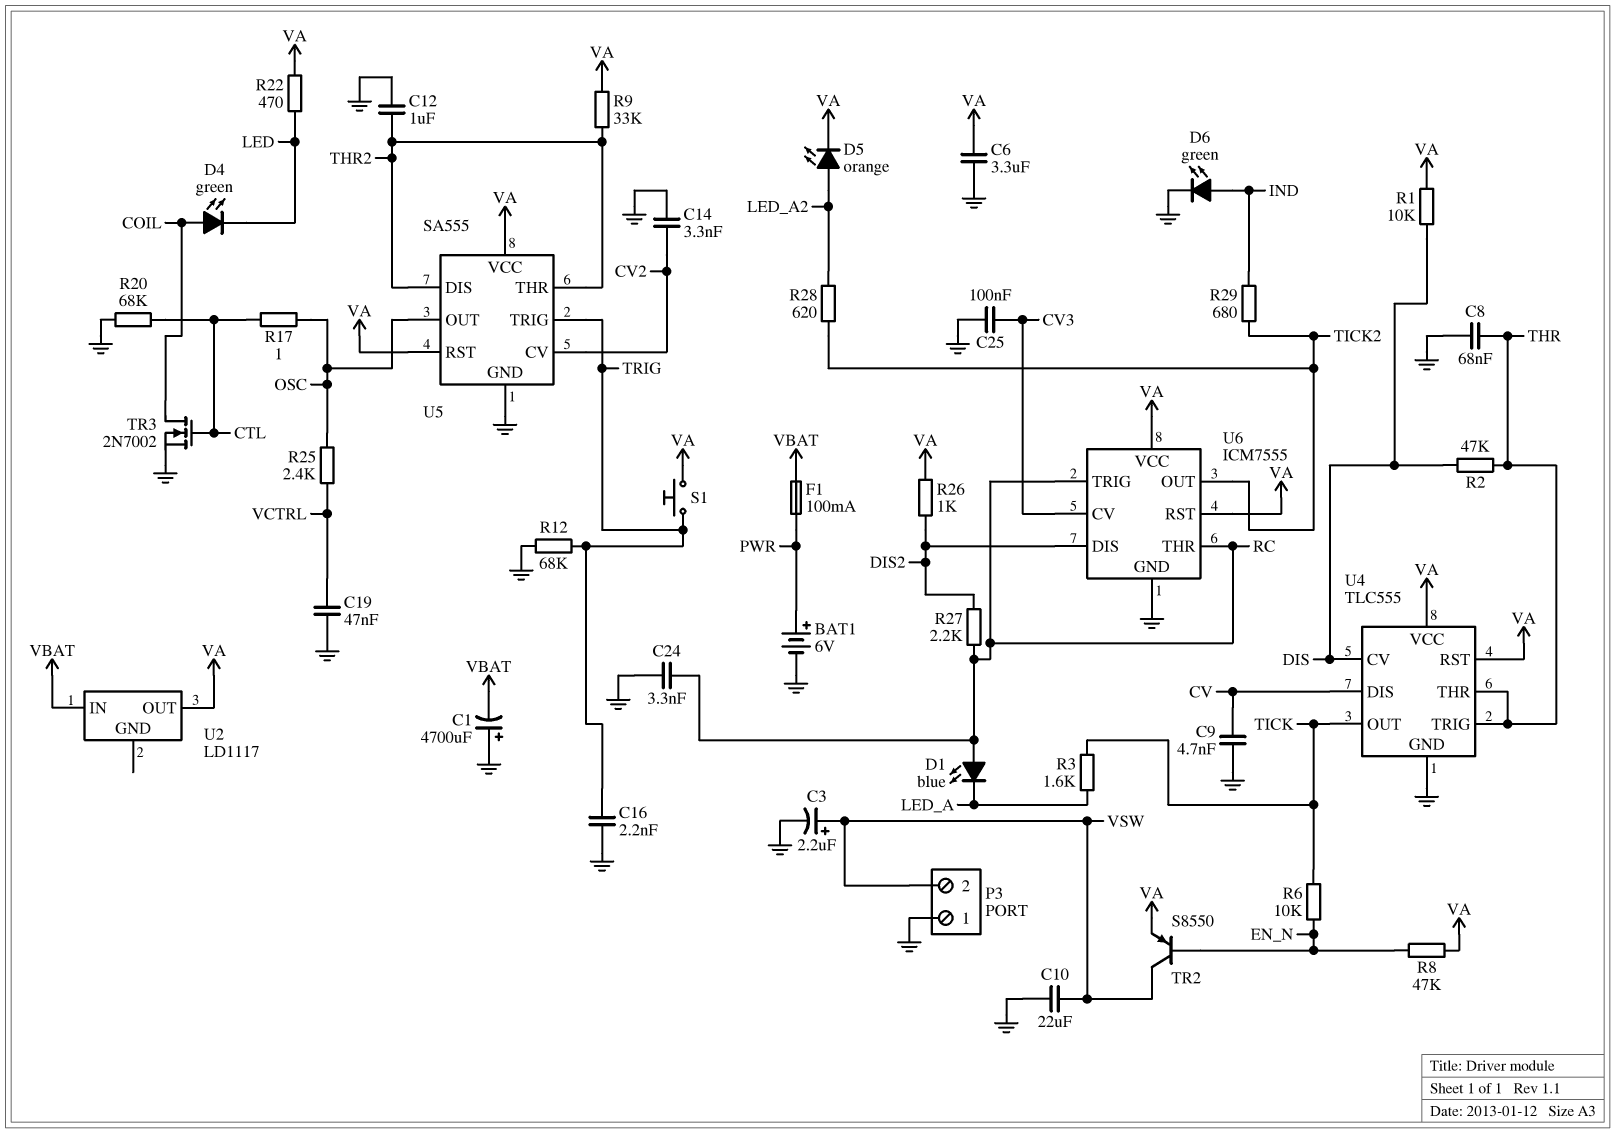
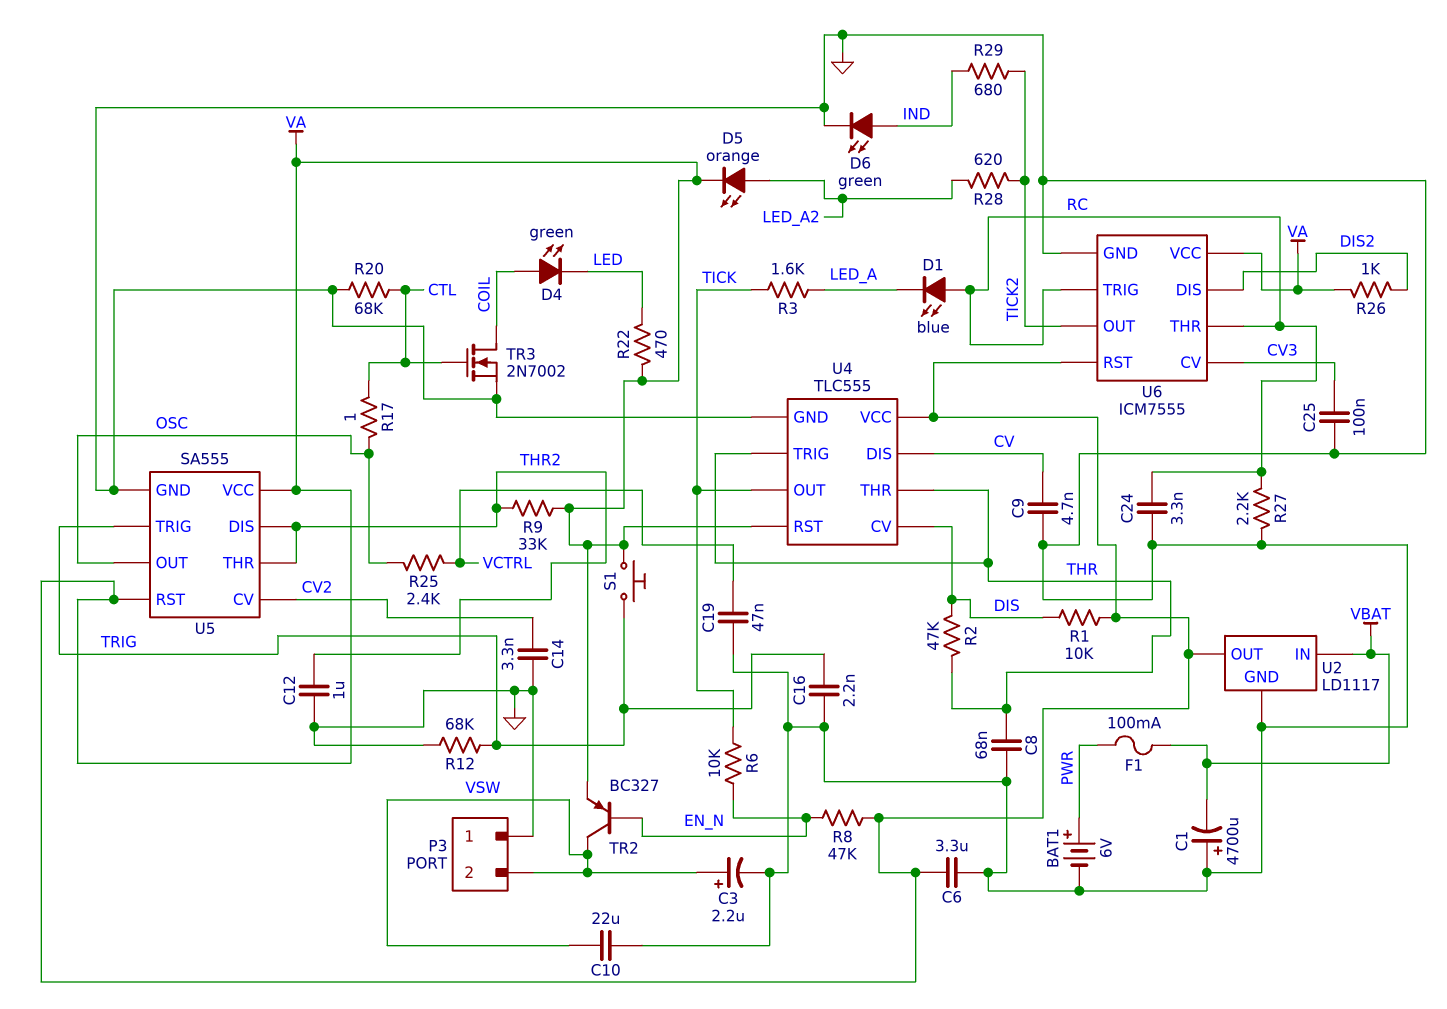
R27: 2.2k (DIS2, RC) -> 2.2k (GND, RC)
TR2: PNP S8550 (B EN_N, C VSW, E VA) -> PNP BC327 (B EN_N, C VSW, E VA)
U2 pin GND: none -> GND

